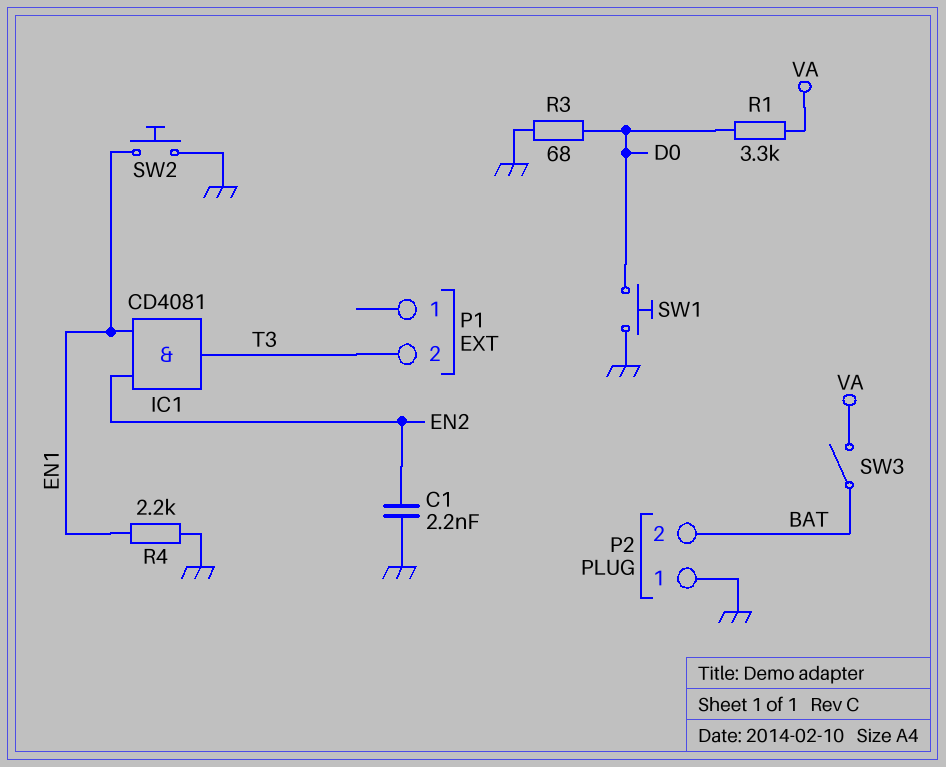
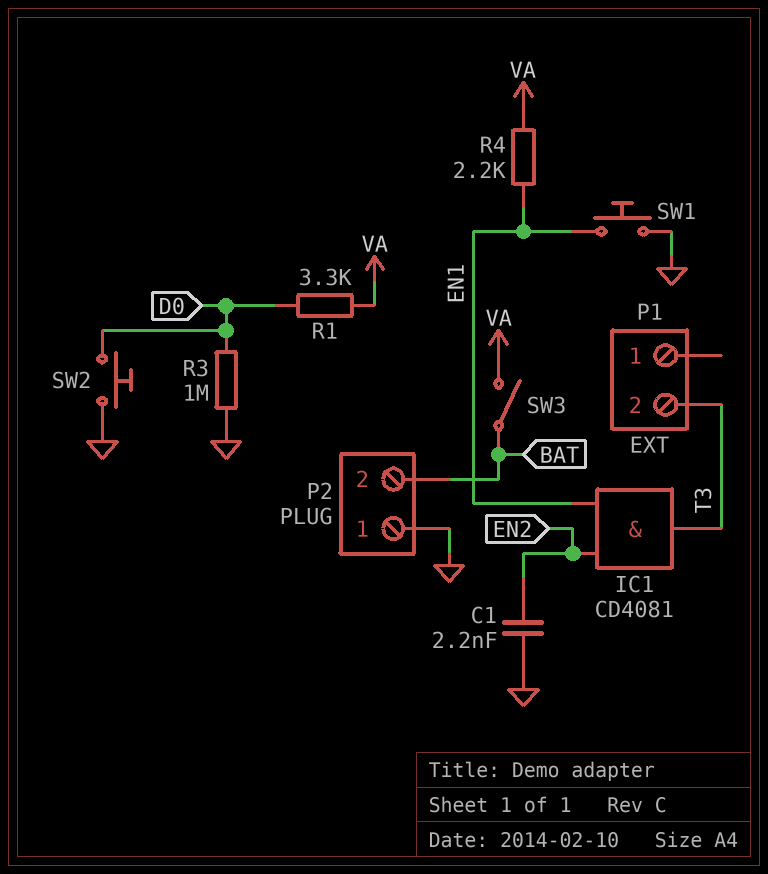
R3: 68 (D0, GND) -> 1M (D0, GND)
R4: 2.2k (EN1, GND) -> 2.2k (EN1, VA)
SW1: button (D0, GND) -> button (EN1, GND)
SW2: button (EN1, GND) -> button (D0, GND)

